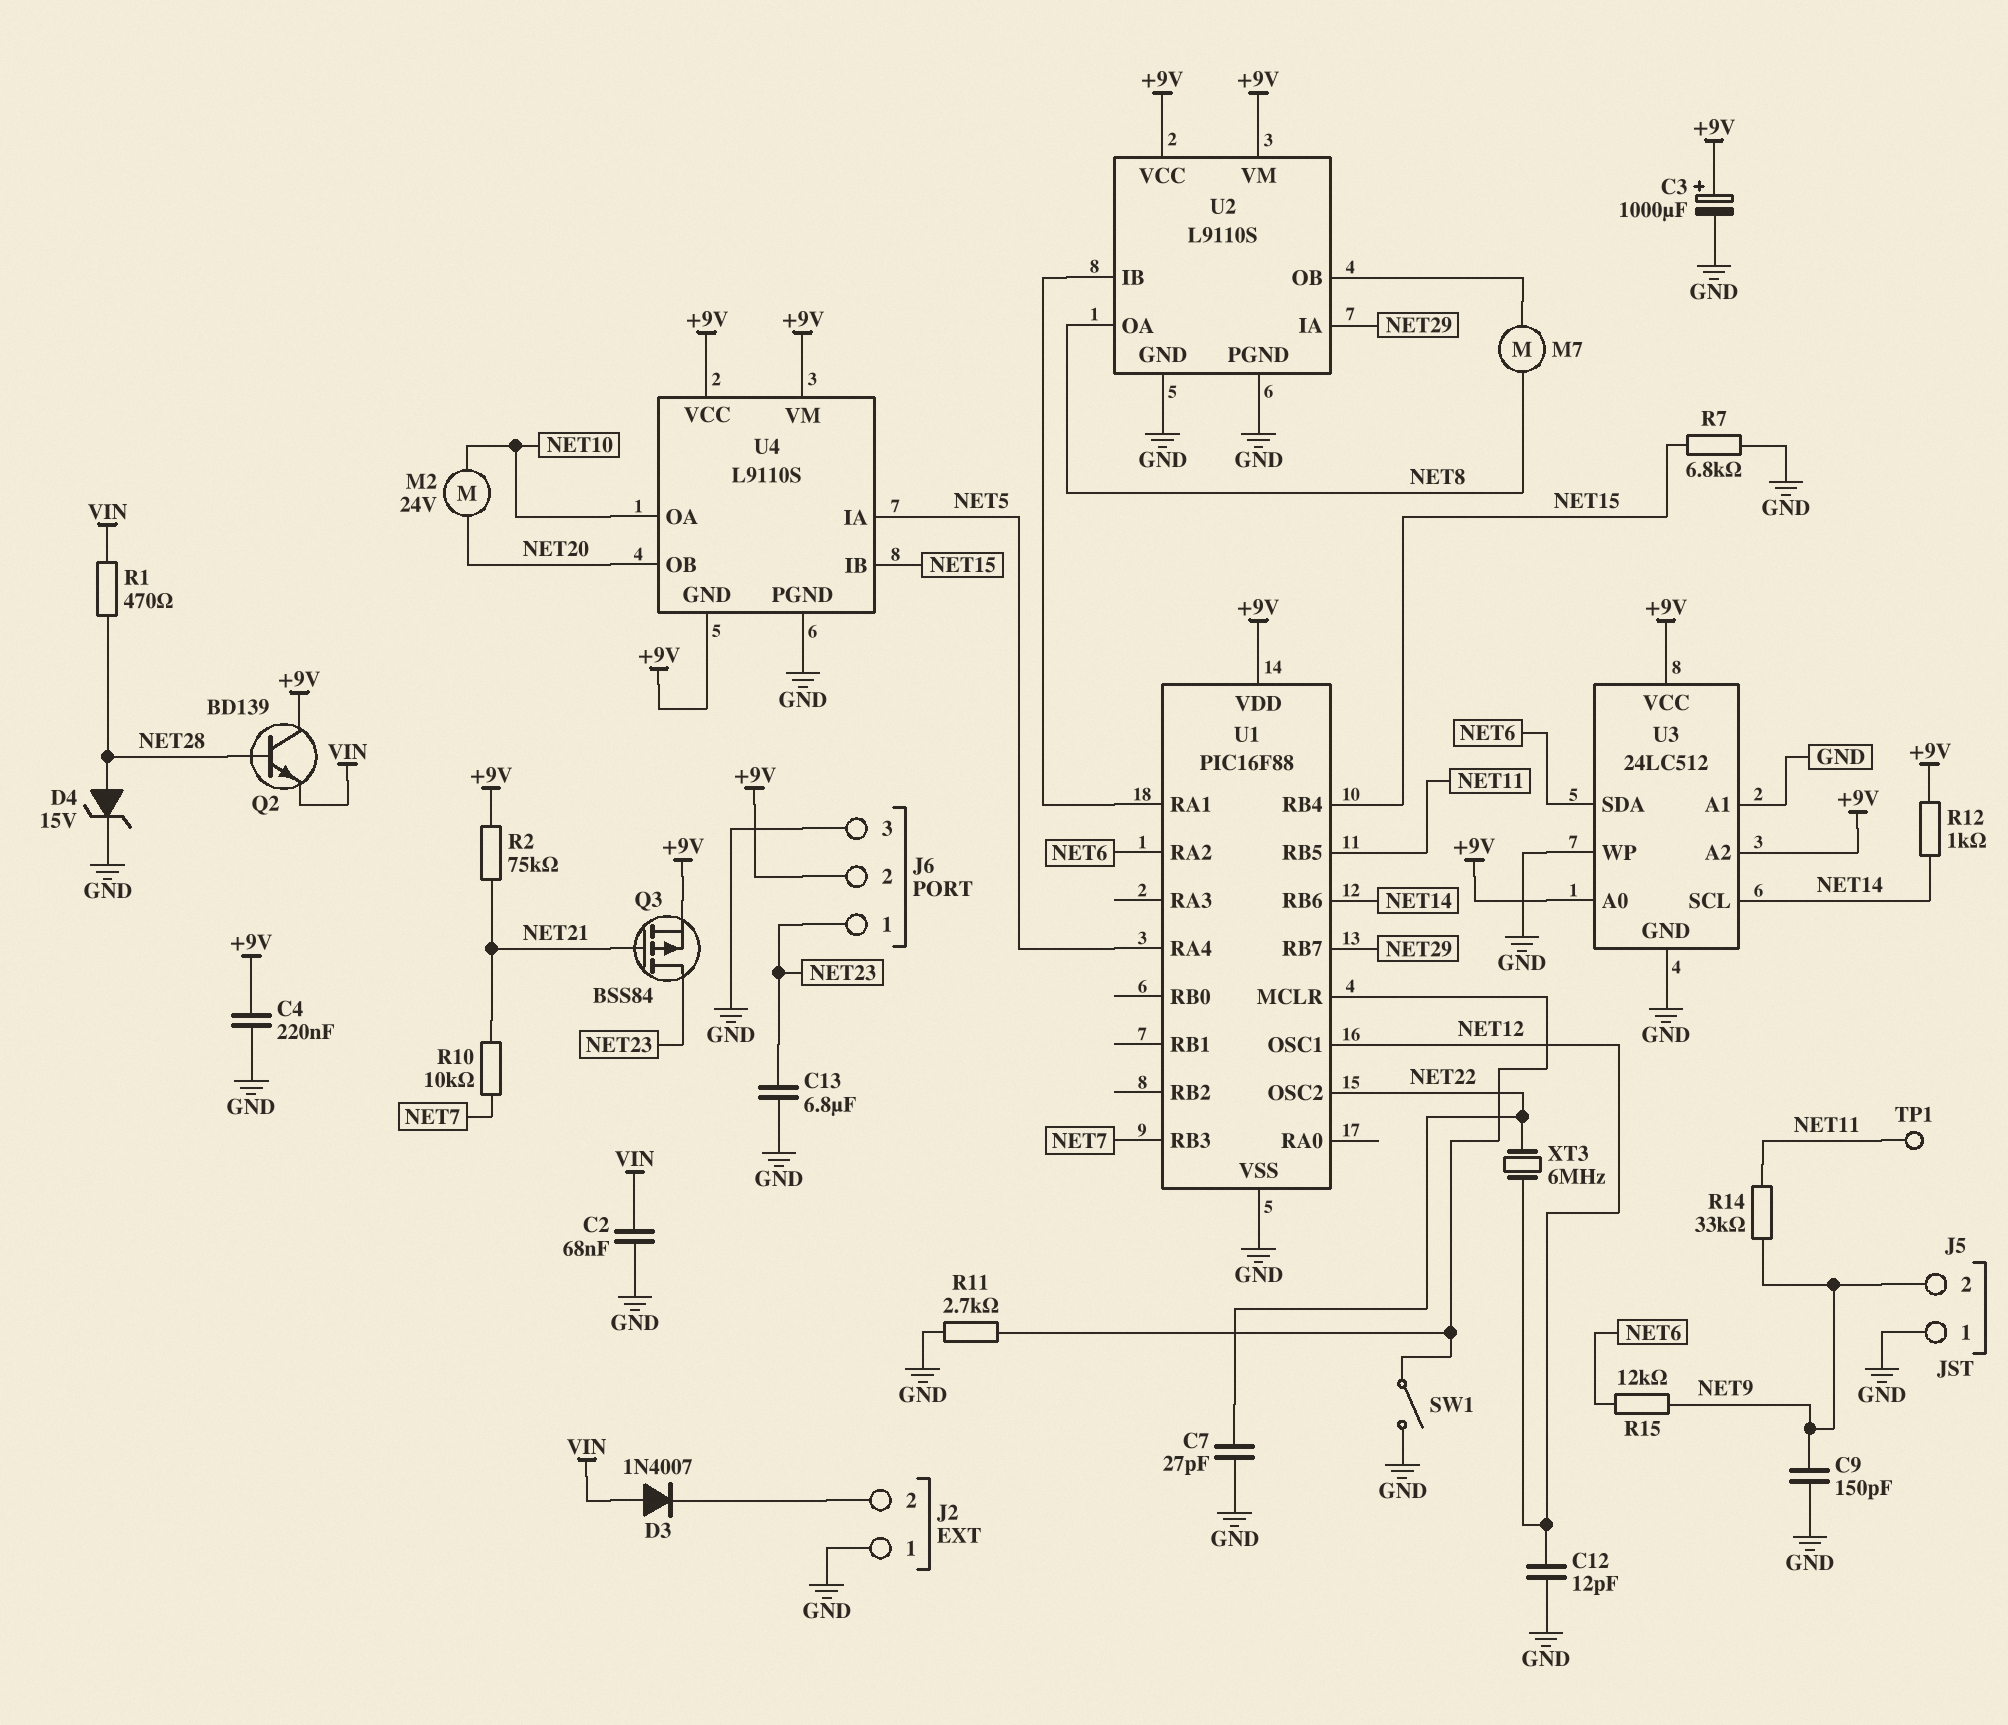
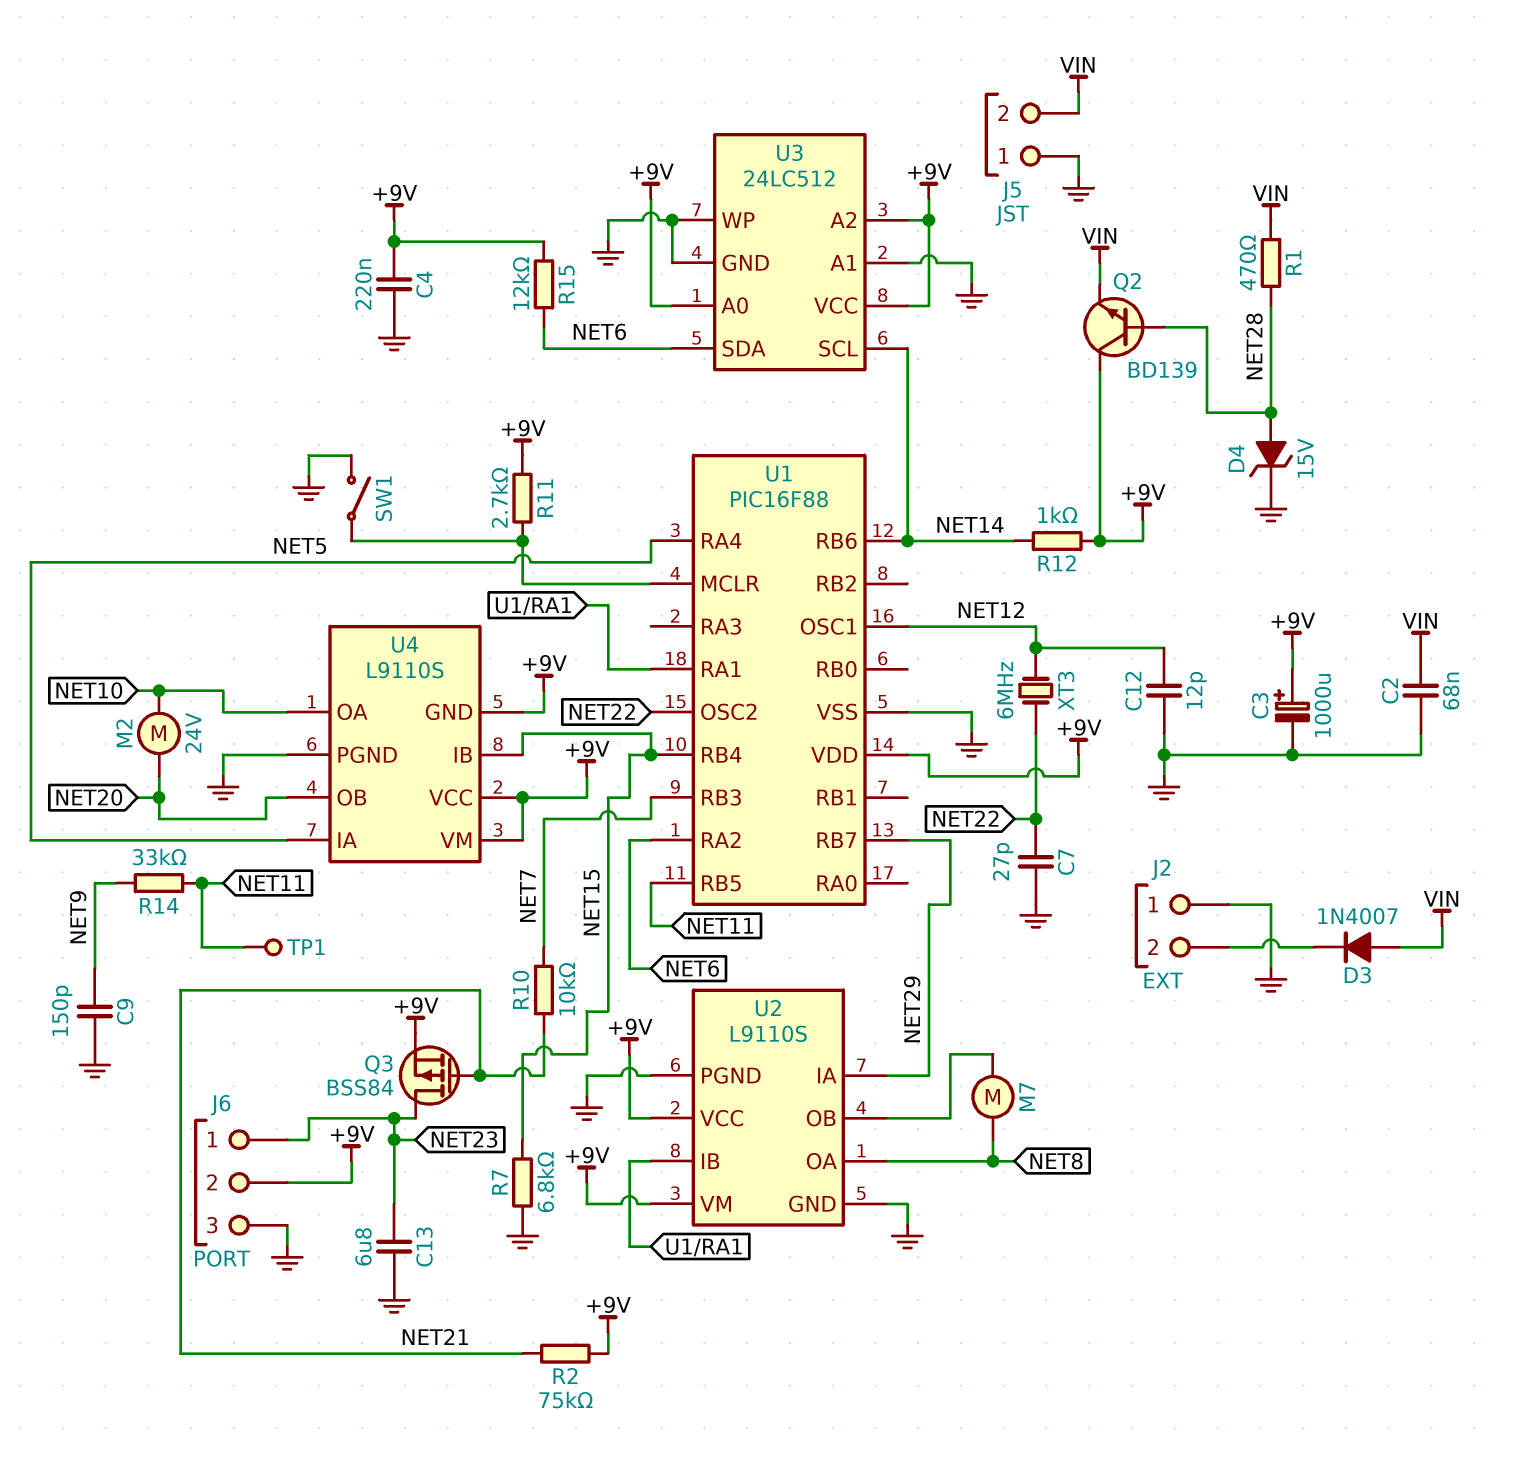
J5 pin 2: NET9 -> VIN
R11: 2.7k (GND, U1/MCLR) -> 2.7k (+9V, U1/MCLR)
R15: 12k (NET6, NET9) -> 12k (+9V, NET6)

